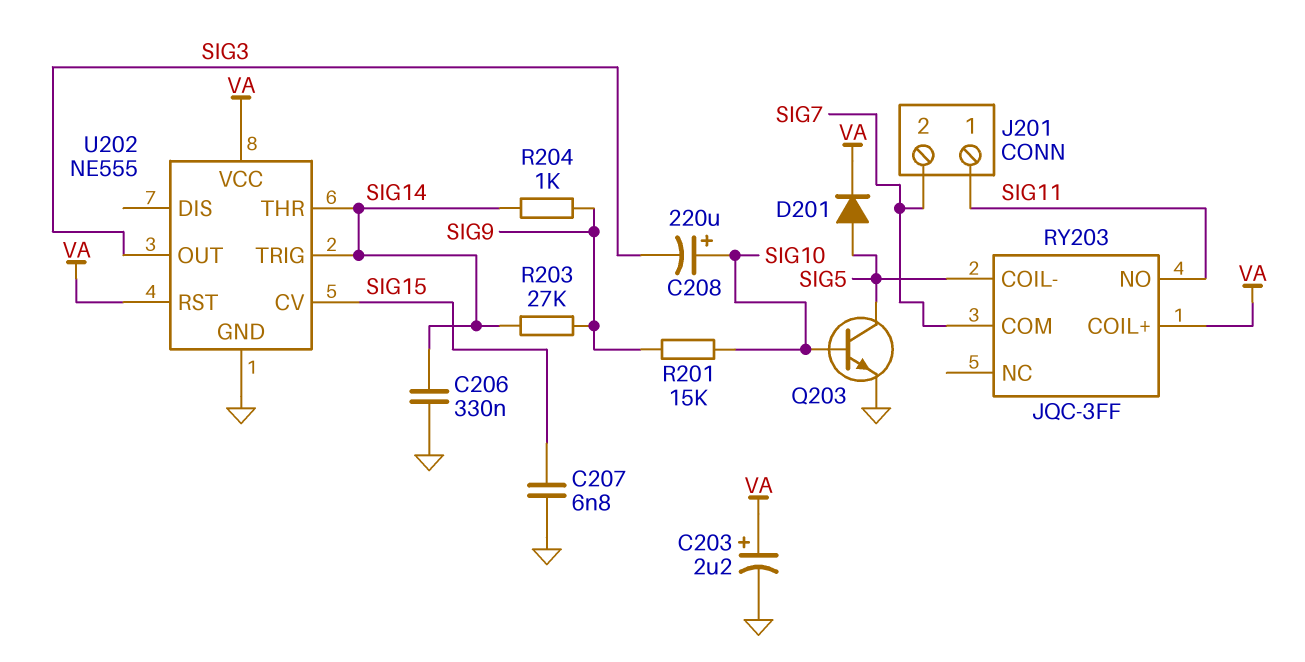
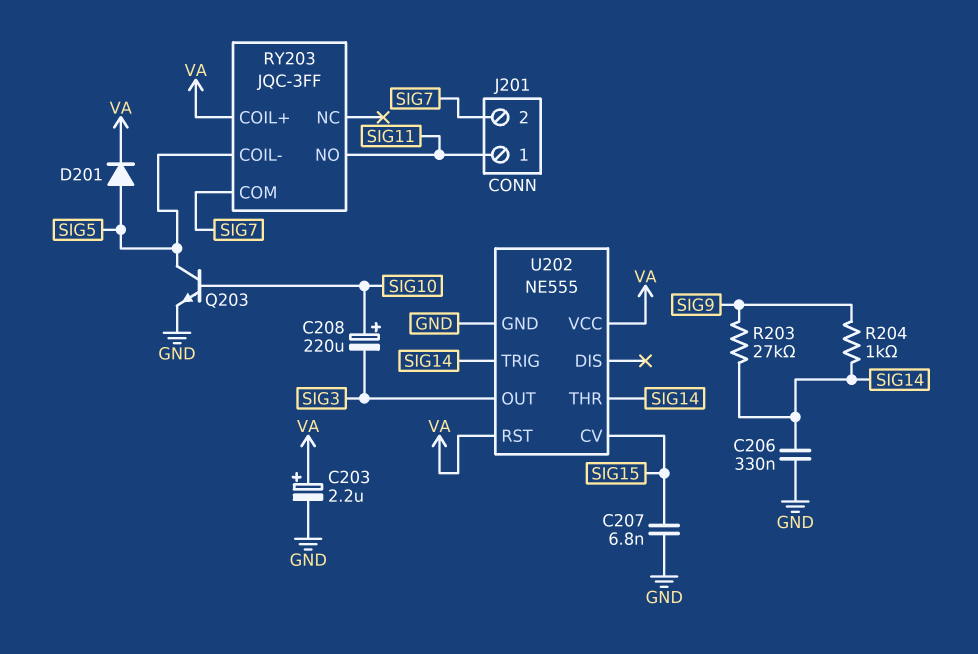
R201: 15k (SIG9, SIG10) -> none

